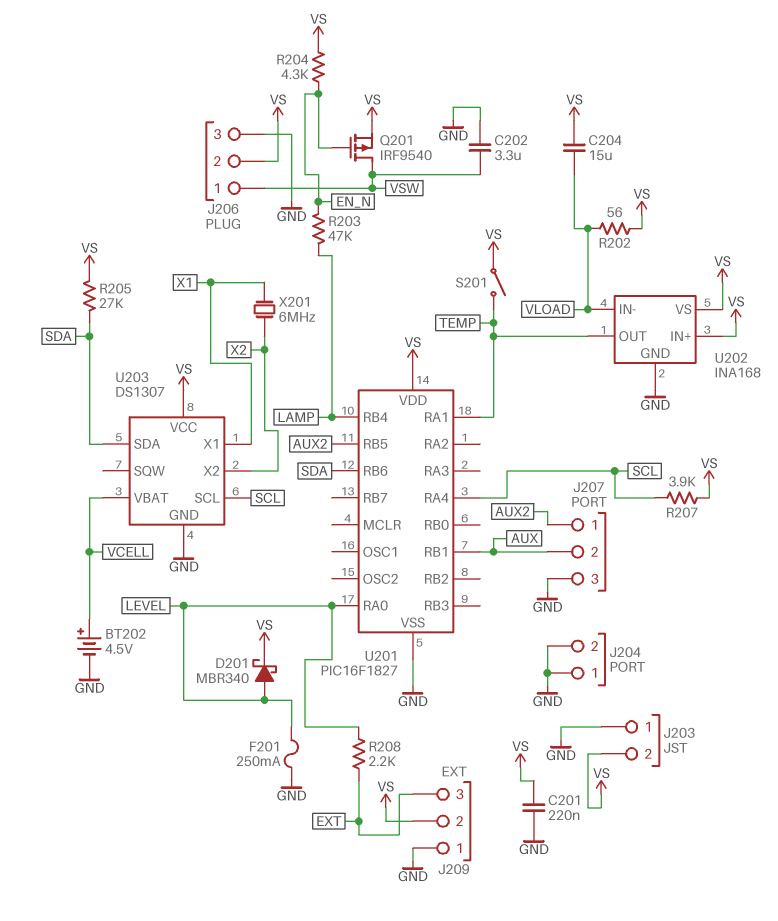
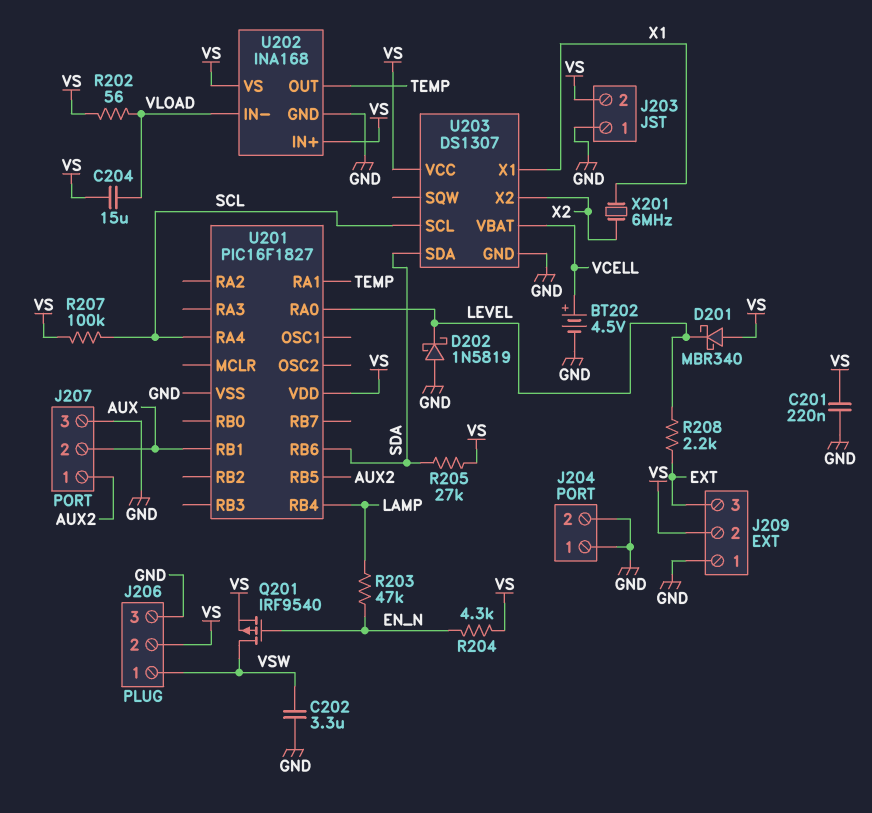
D201: schottky MBR340 (A LEVEL, K VS) -> schottky MBR340 (A VS, K LEVEL)
D202: none -> schottky 1N5819 (A GND, K LEVEL)
F201: 250mA (GND, LEVEL) -> none
R207: 3.9k (SCL, VS) -> 100k (SCL, VS)
S201: switch (TEMP, VS) -> none

